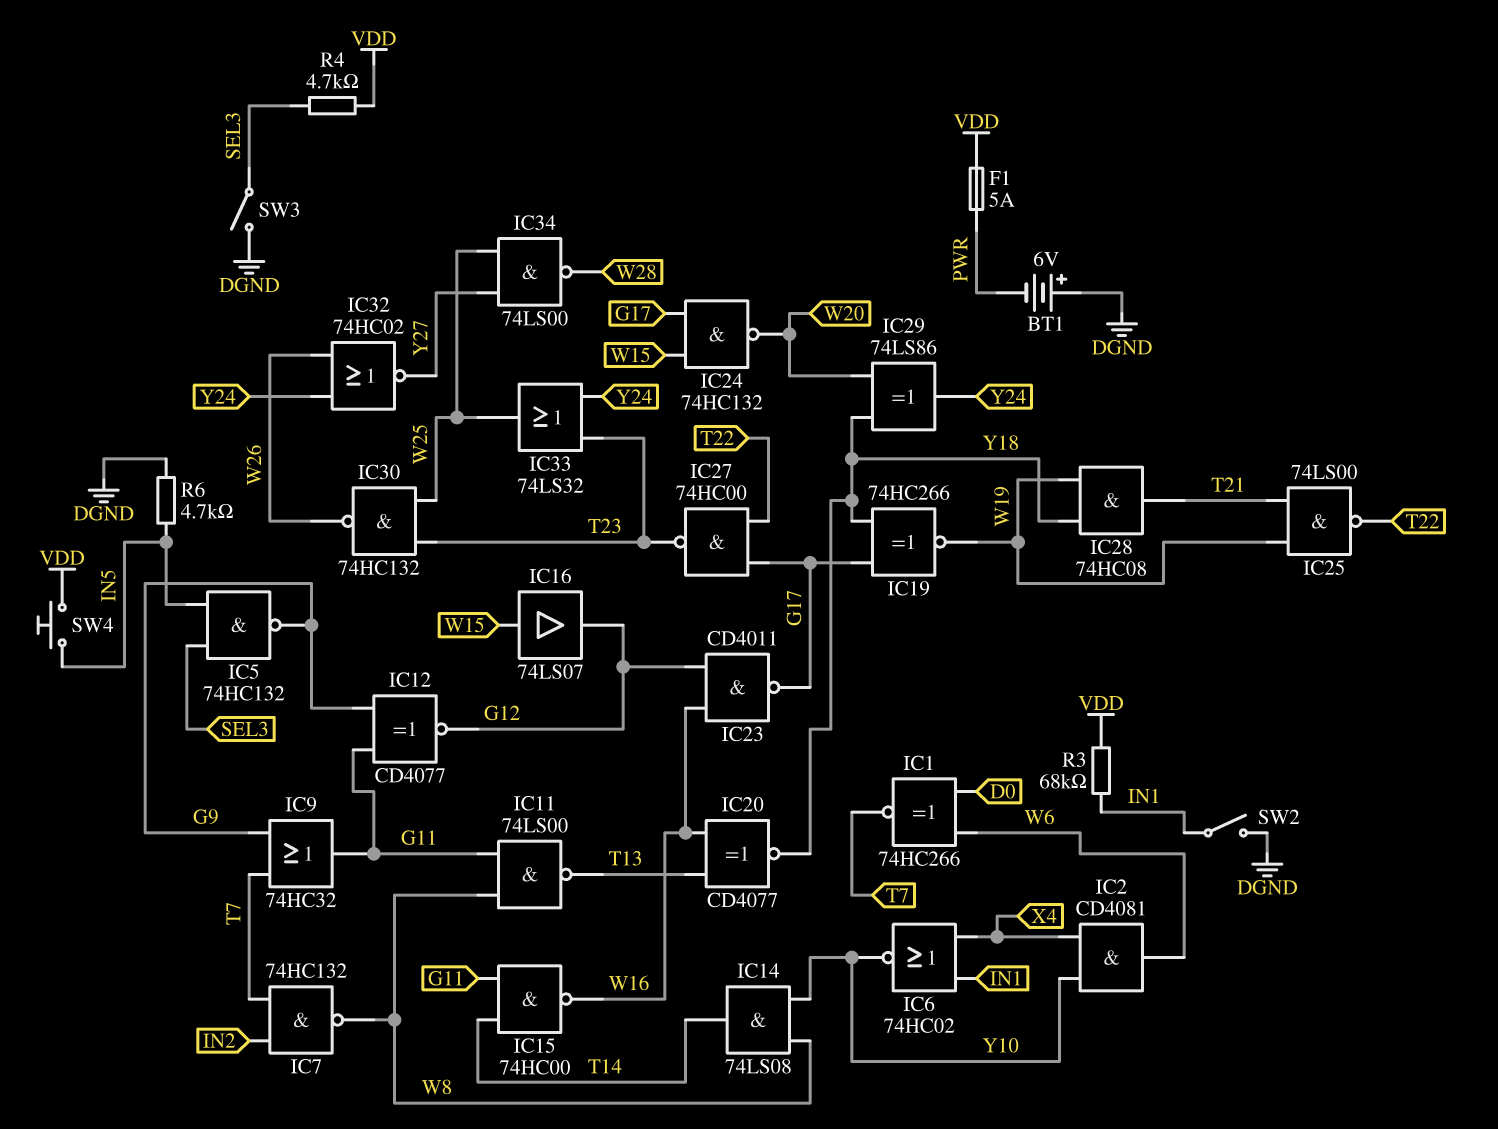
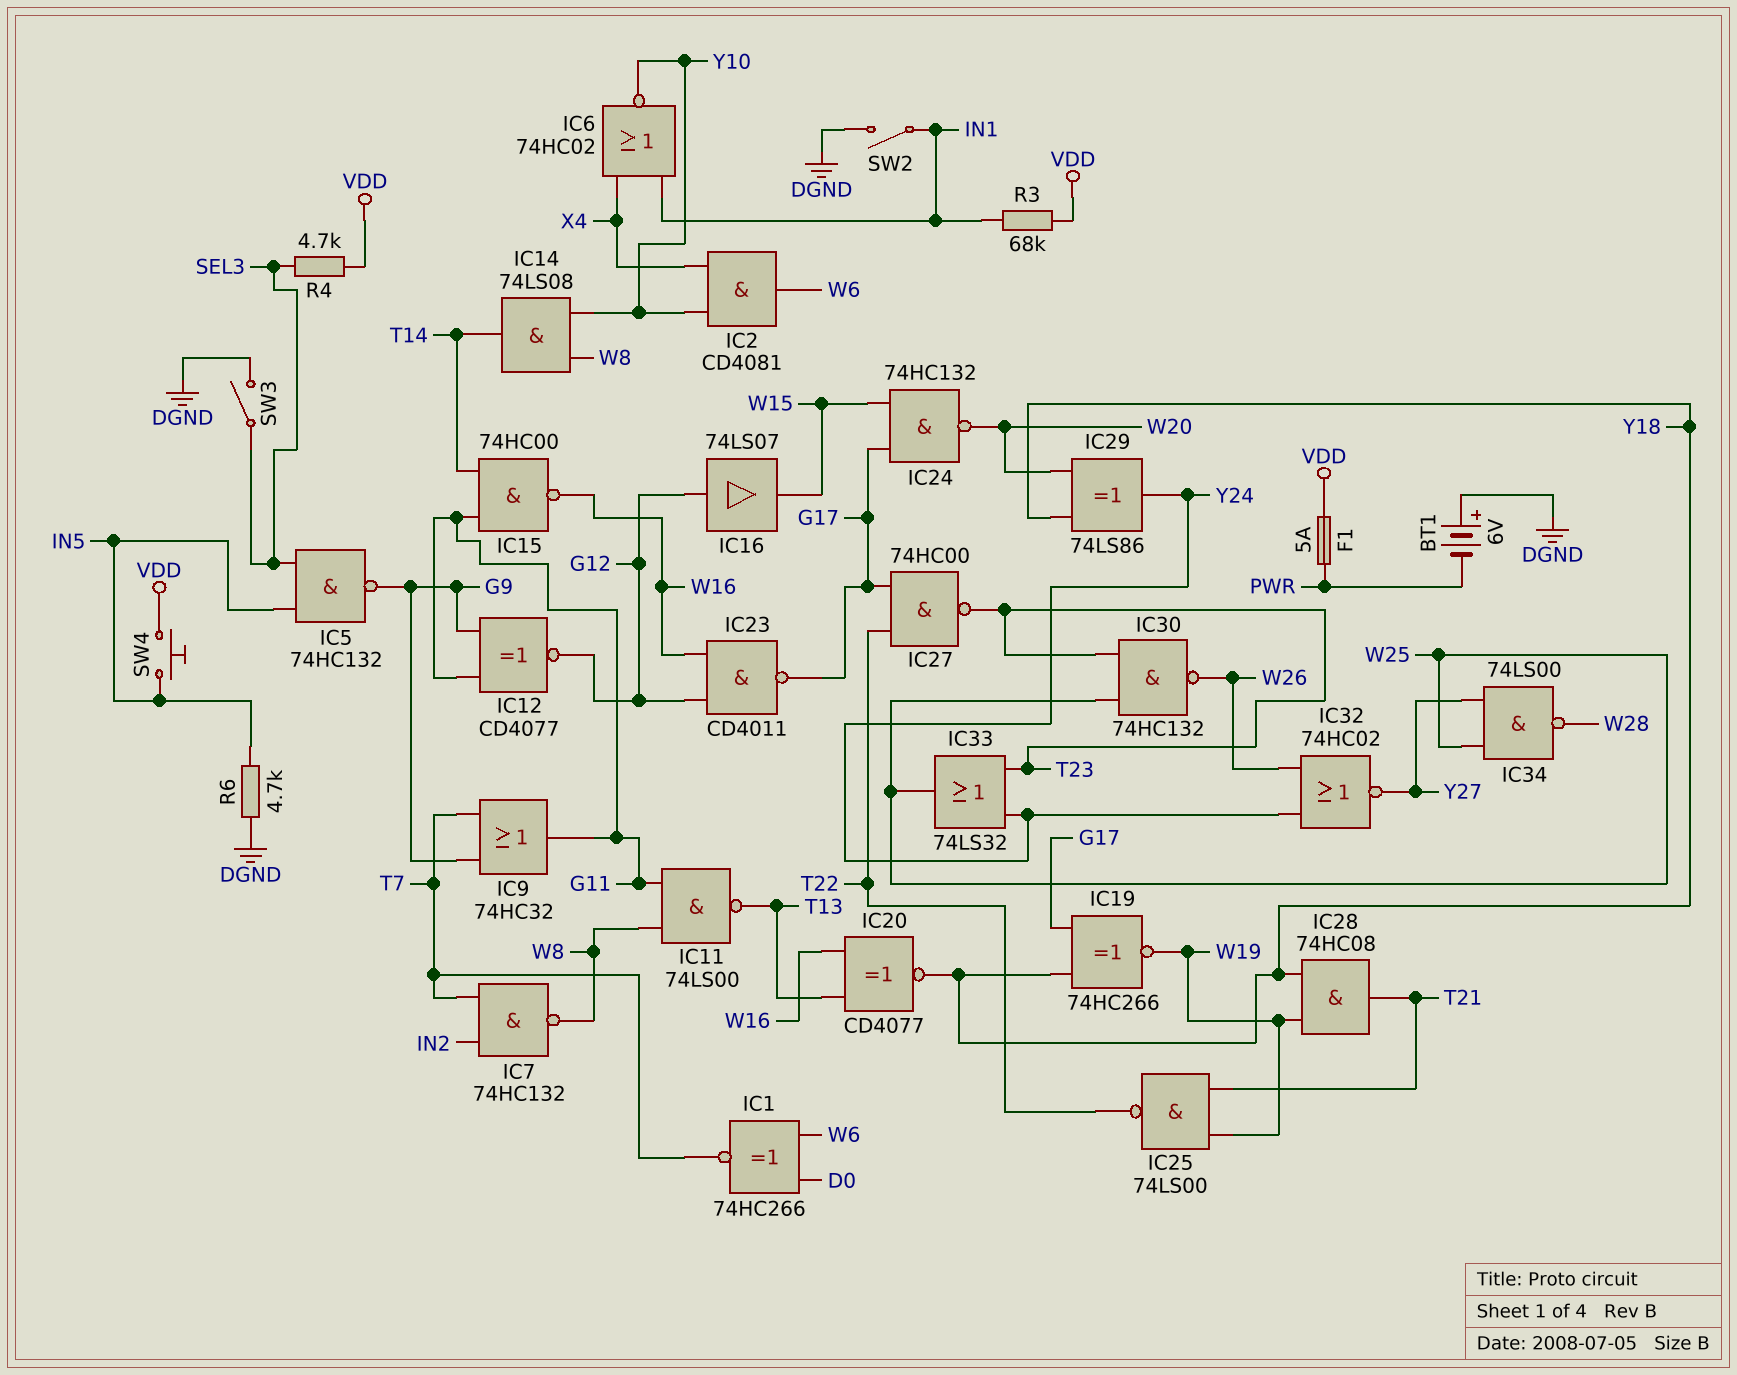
IC16: buffer 74LS07 (in W15, out G12) -> buffer 74LS07 (in G12, out W15)

